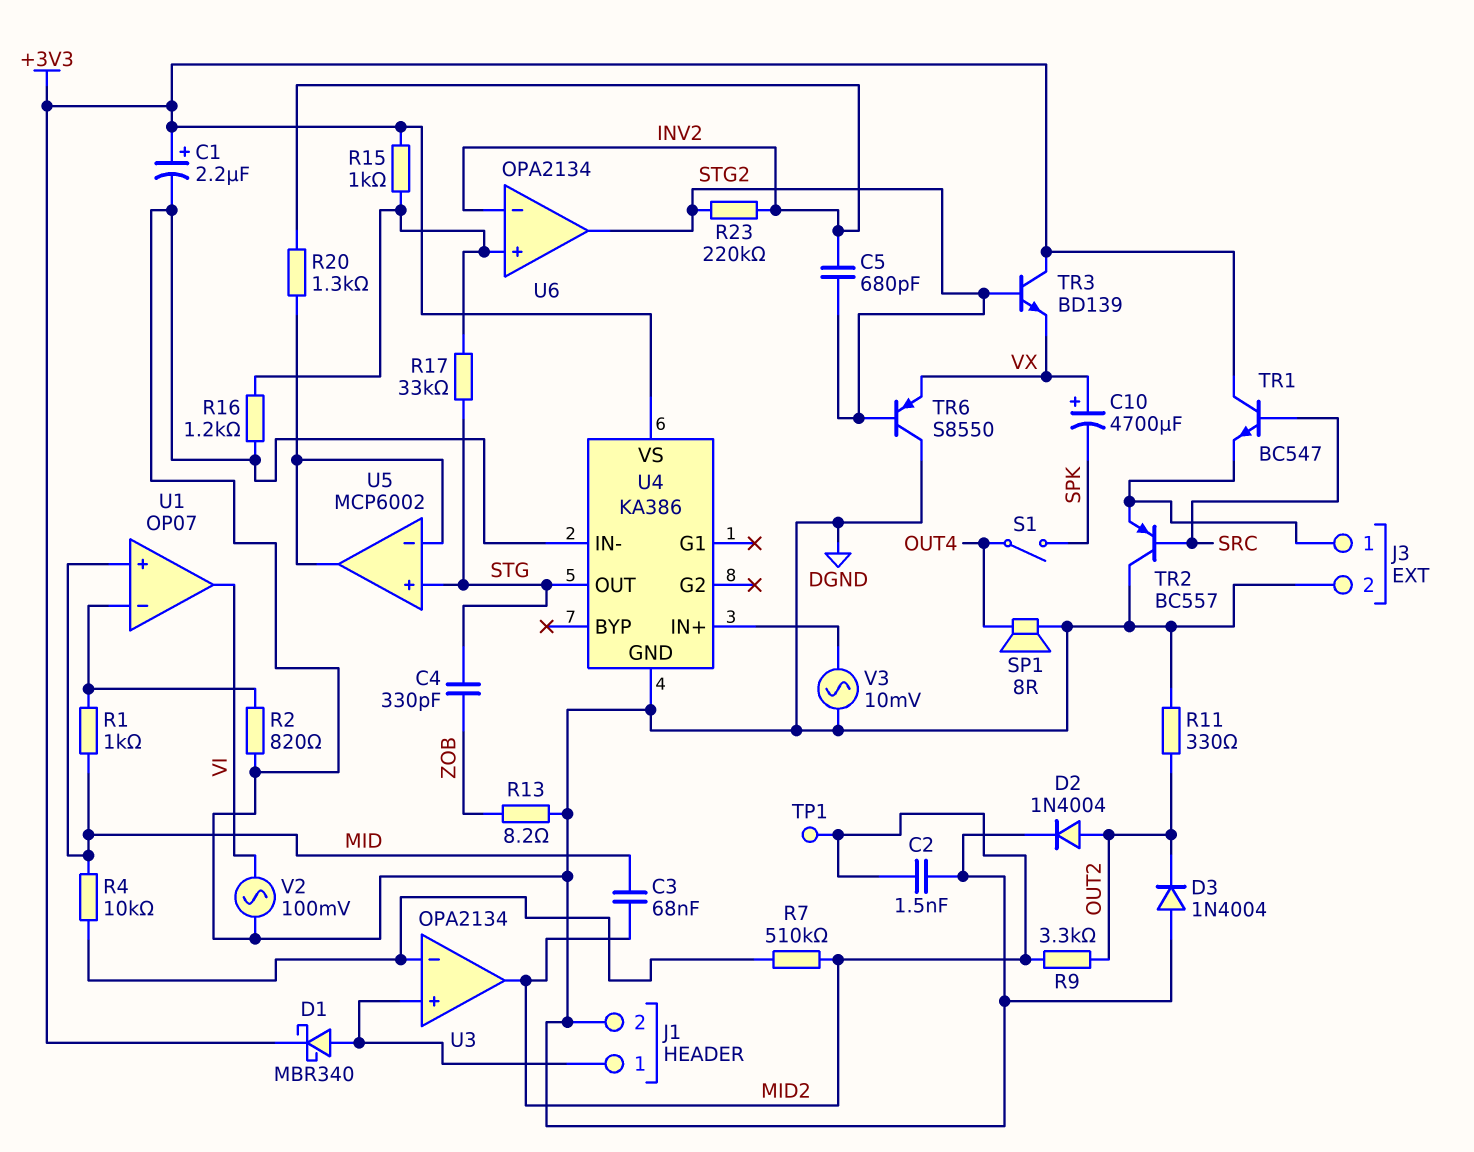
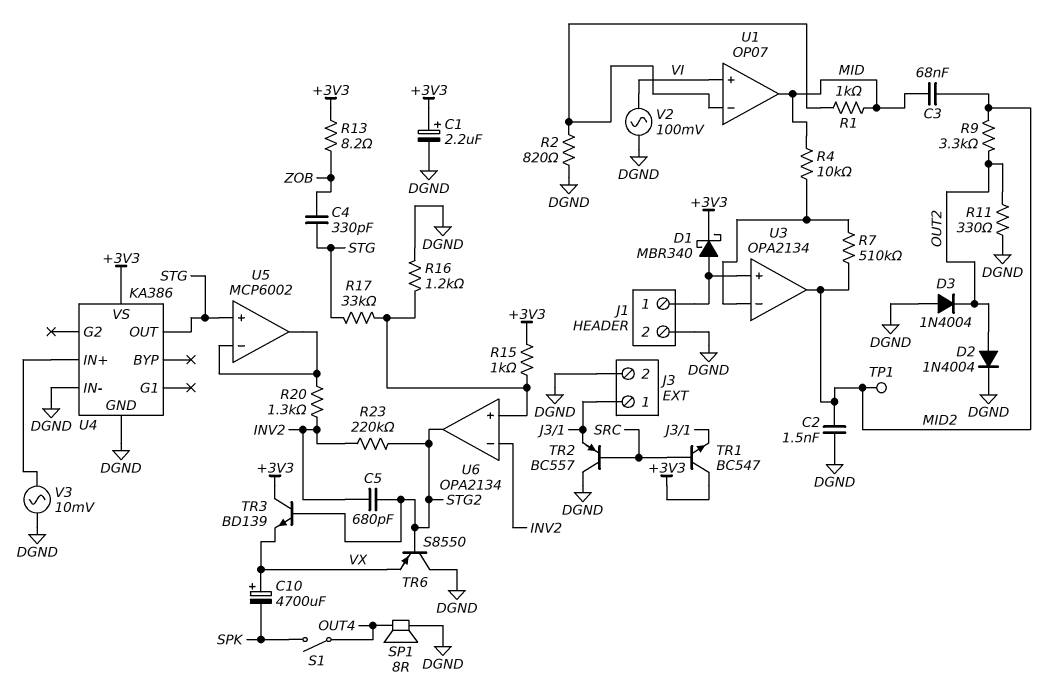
R13: 8.2 (DGND, ZOB) -> 8.2 (+3V3, ZOB)
U1 pin in+: MID -> VI
U1 pin out: VI -> MID

